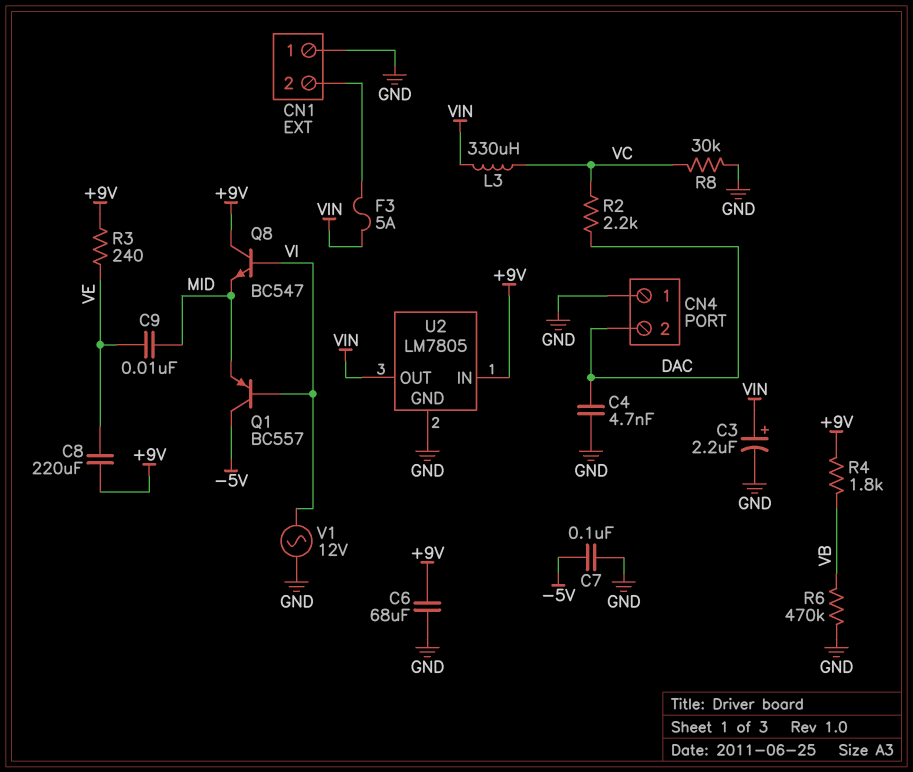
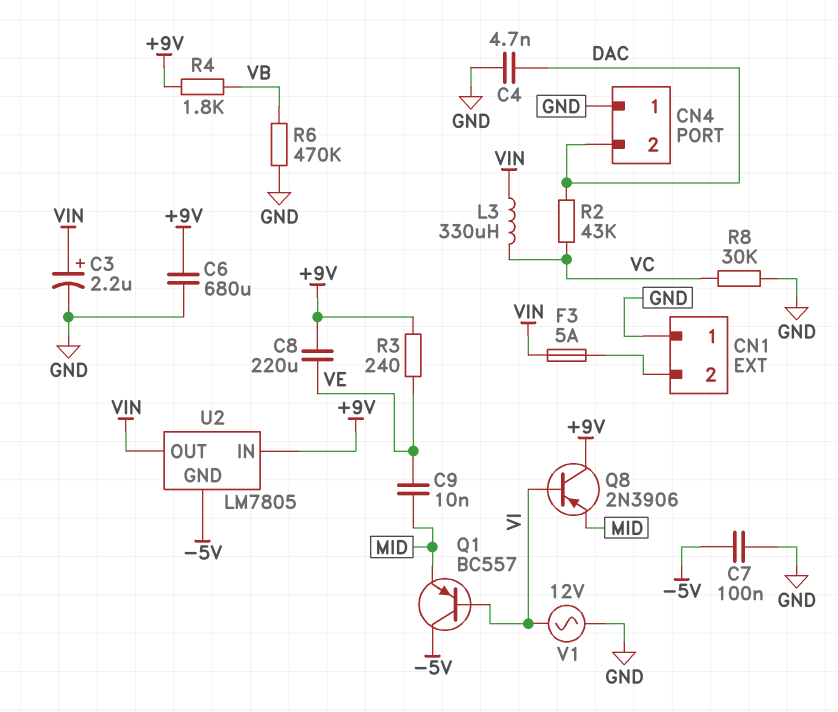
C6: 68uF (+9V, GND) -> 680uF (+9V, GND)
Q8: NPN BC547 (B VI, C +9V, E MID) -> PNP 2N3906 (B VI, C +9V, E MID)
R2: 2.2k (DAC, VC) -> 43k (DAC, VC)
U2 pin GND: GND -> -5V

